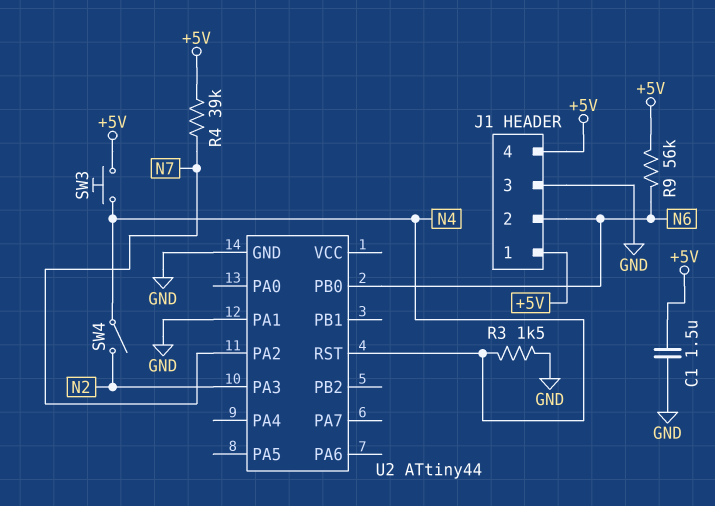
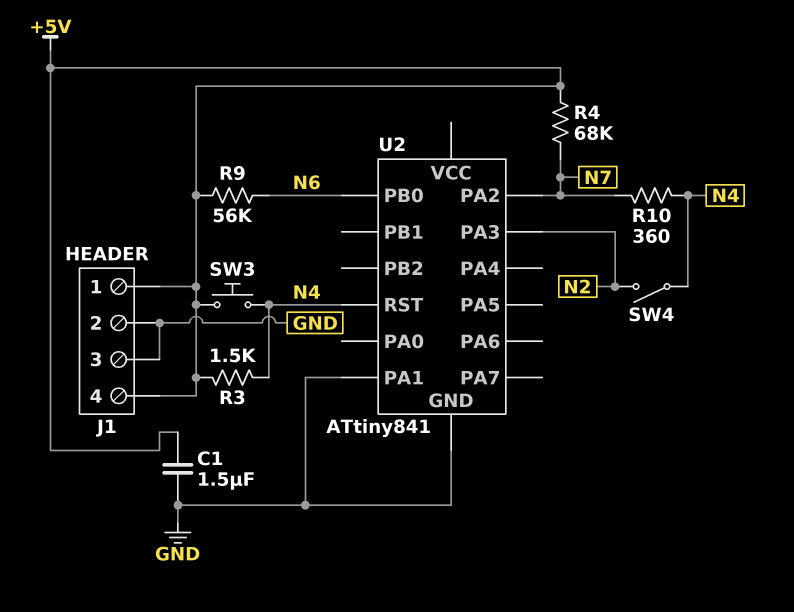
J1 pin 2: N6 -> GND
R3: 1.5k (GND, N4) -> 1.5k (+5V, N4)
R4: 39k (+5V, N7) -> 68k (+5V, N7)
R10: none -> 360 (N4, N7)
U2: ATtiny44 -> ATtiny841

